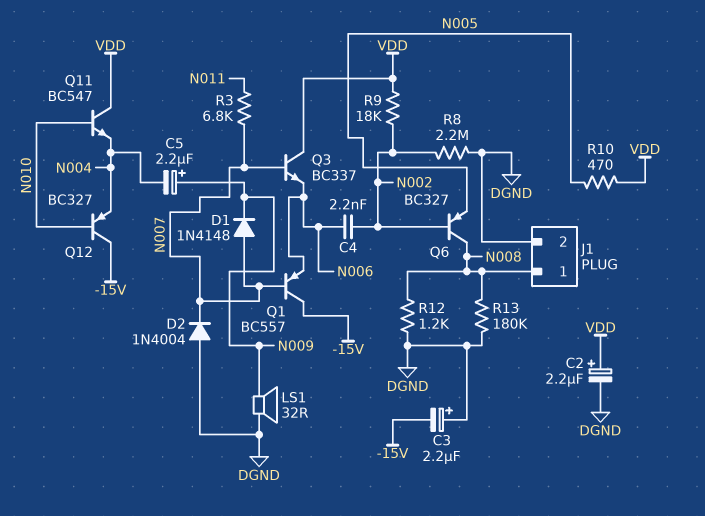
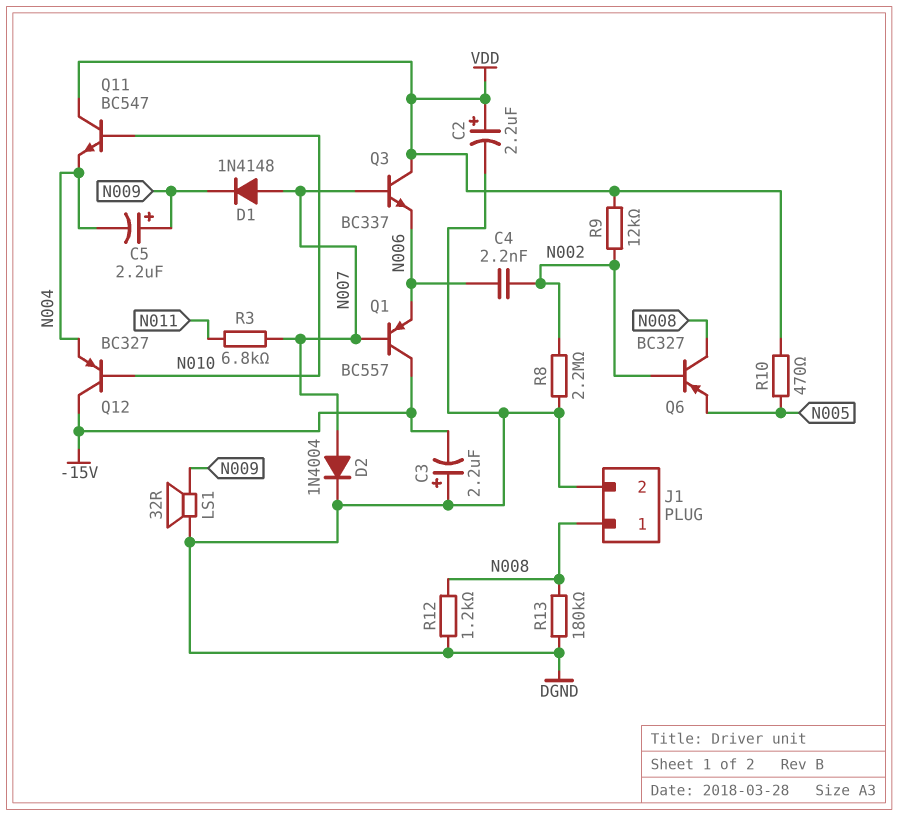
D2: diode 1N4004 (A DGND, K N007) -> diode 1N4004 (A N007, K DGND)
R9: 18k (N002, VDD) -> 12k (N002, VDD)

